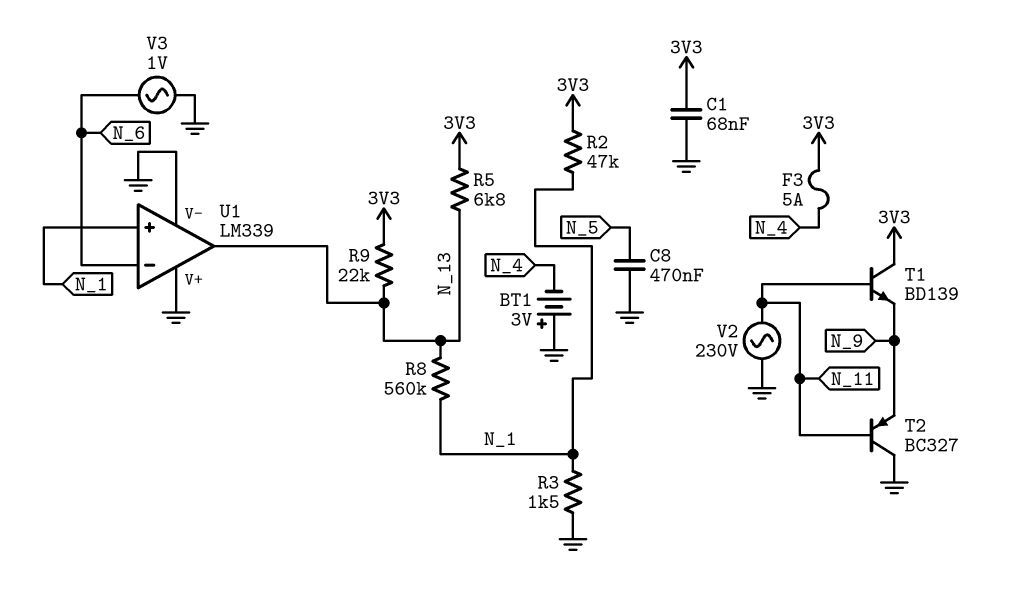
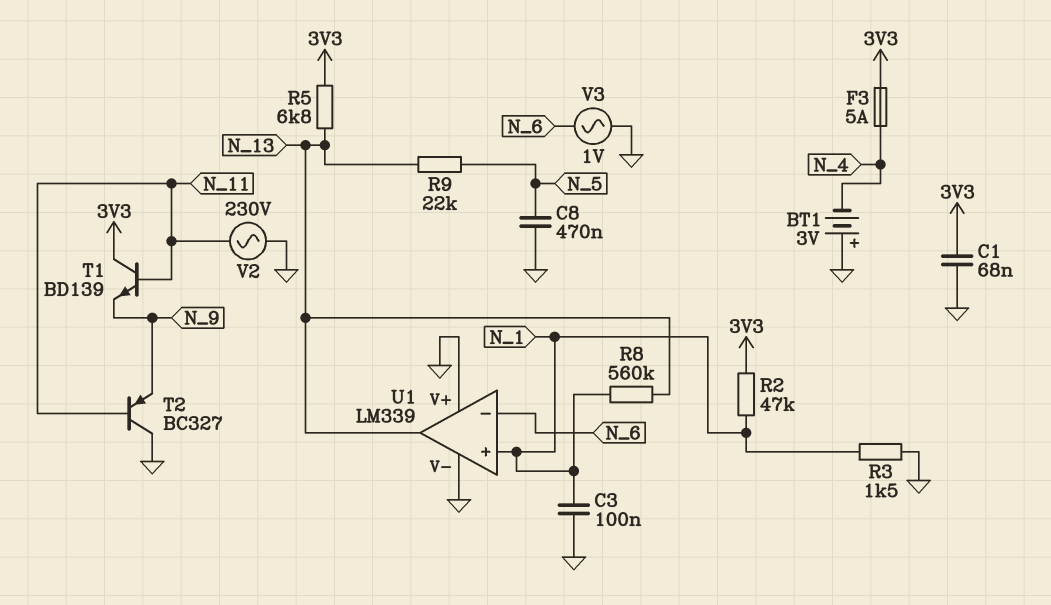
C3: none -> 100nF (GND, N_1)
R9: 22k (3V3, N_13) -> 22k (N_5, N_13)

